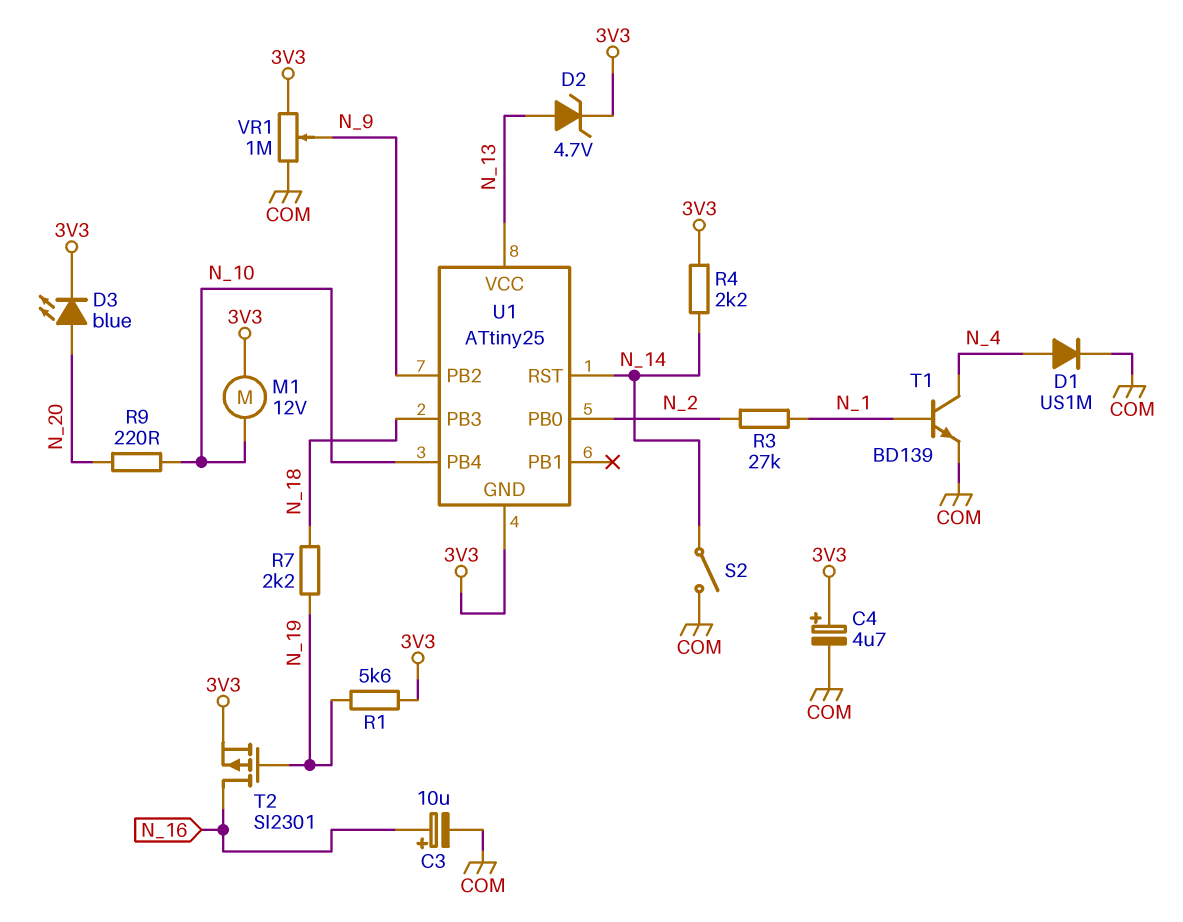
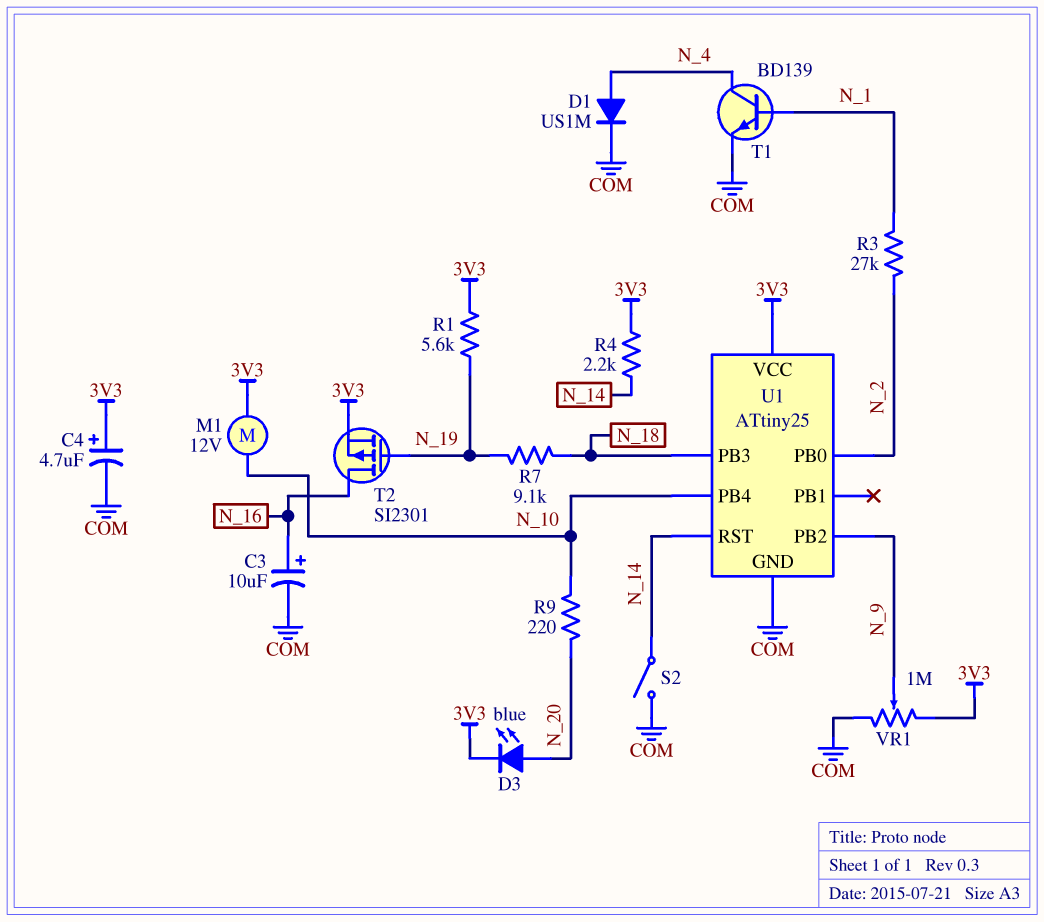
D2: zener 4.7V (A N_13, K 3V3) -> none
R7: 2.2k (N_18, N_19) -> 9.1k (N_18, N_19)
U1 pin GND: 3V3 -> COM
U1 pin VCC: N_13 -> 3V3

